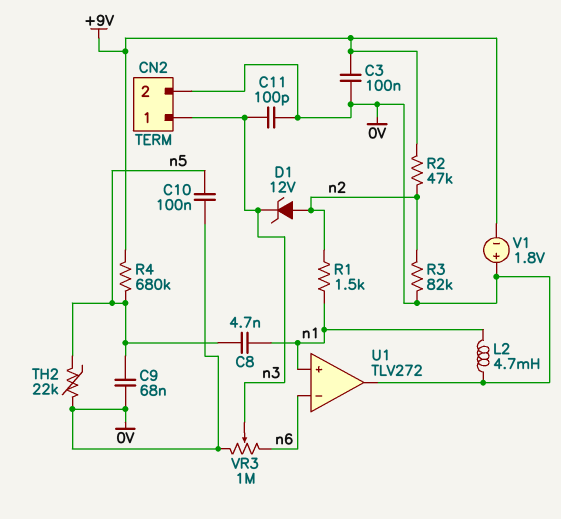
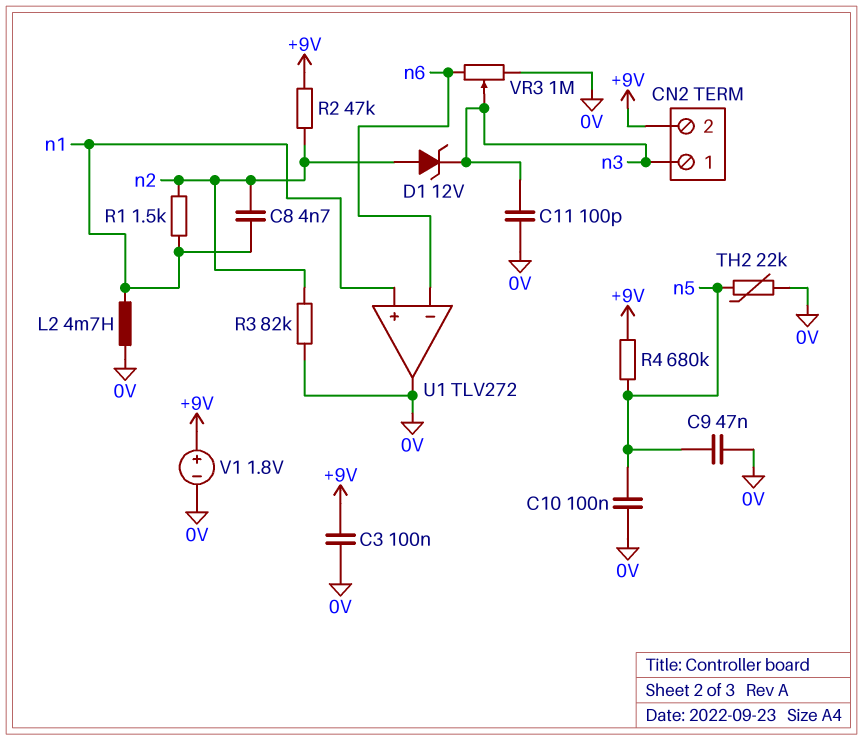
C8: 4.7nF (n1, n5) -> 4.7nF (n1, n2)
C9: 68nF (0V, n5) -> 47nF (0V, n5)
CN2 pin 2: 0V -> +9V
V1: 1.8V (plus 0V, minus +9V) -> 1.8V (plus +9V, minus 0V)

